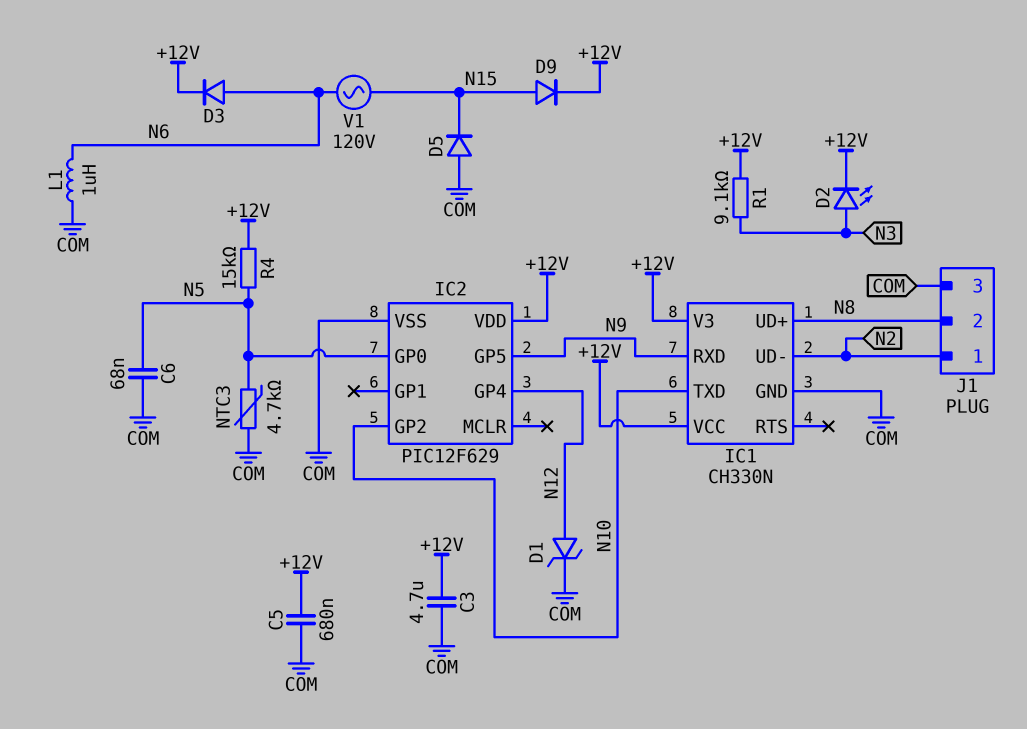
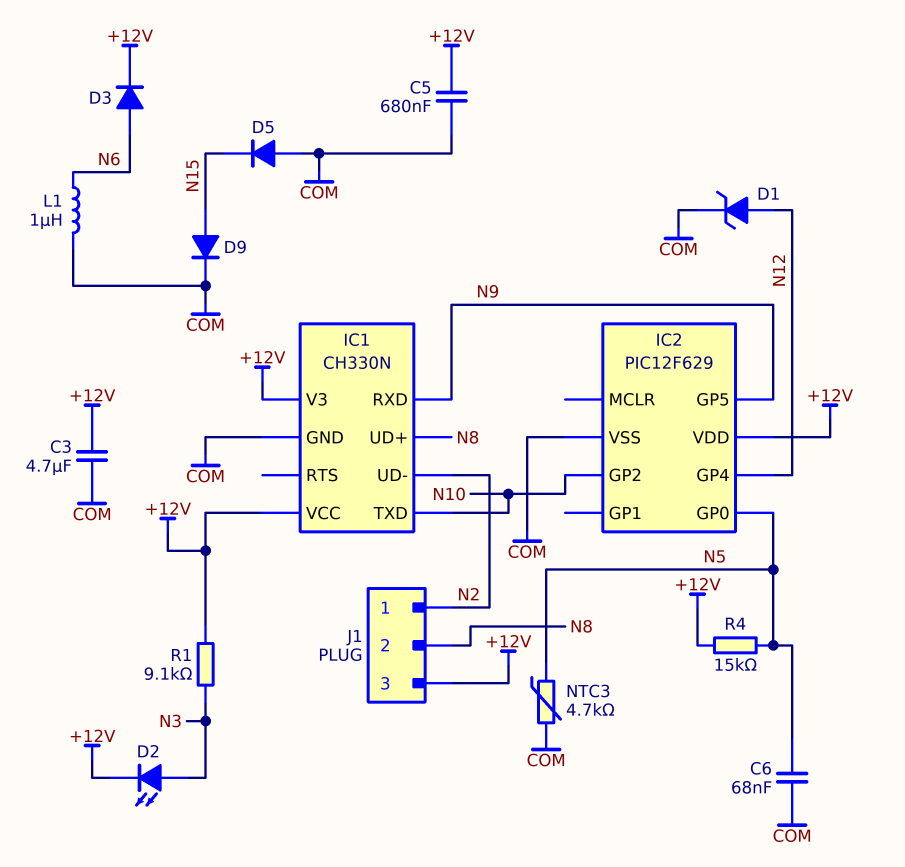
D9: diode (A N15, K +12V) -> diode (A N15, K COM)
J1 pin 3: COM -> +12V
V1: AC 120V (N6, N15) -> none

